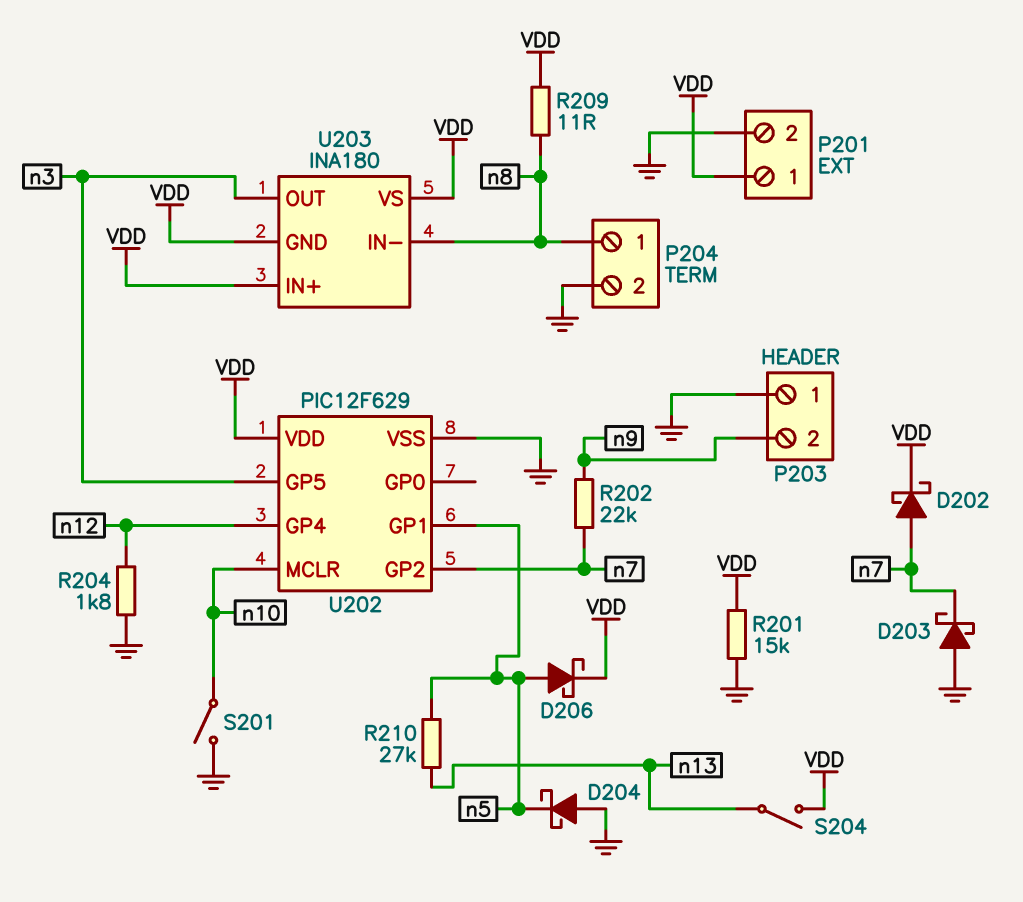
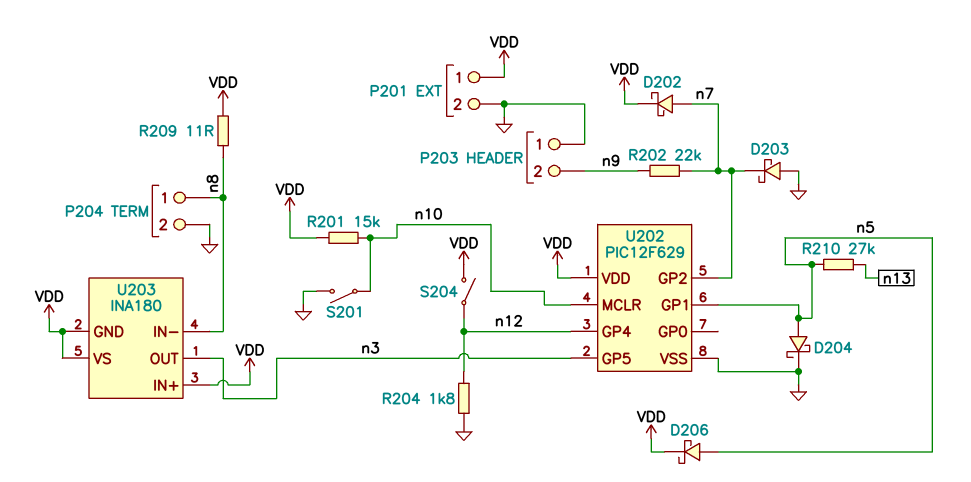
D204: schottky (A GND, K n5) -> schottky (A n5, K GND)
R201: 15k (GND, VDD) -> 15k (VDD, n10)
S204: switch (VDD, n13) -> switch (VDD, n12)

